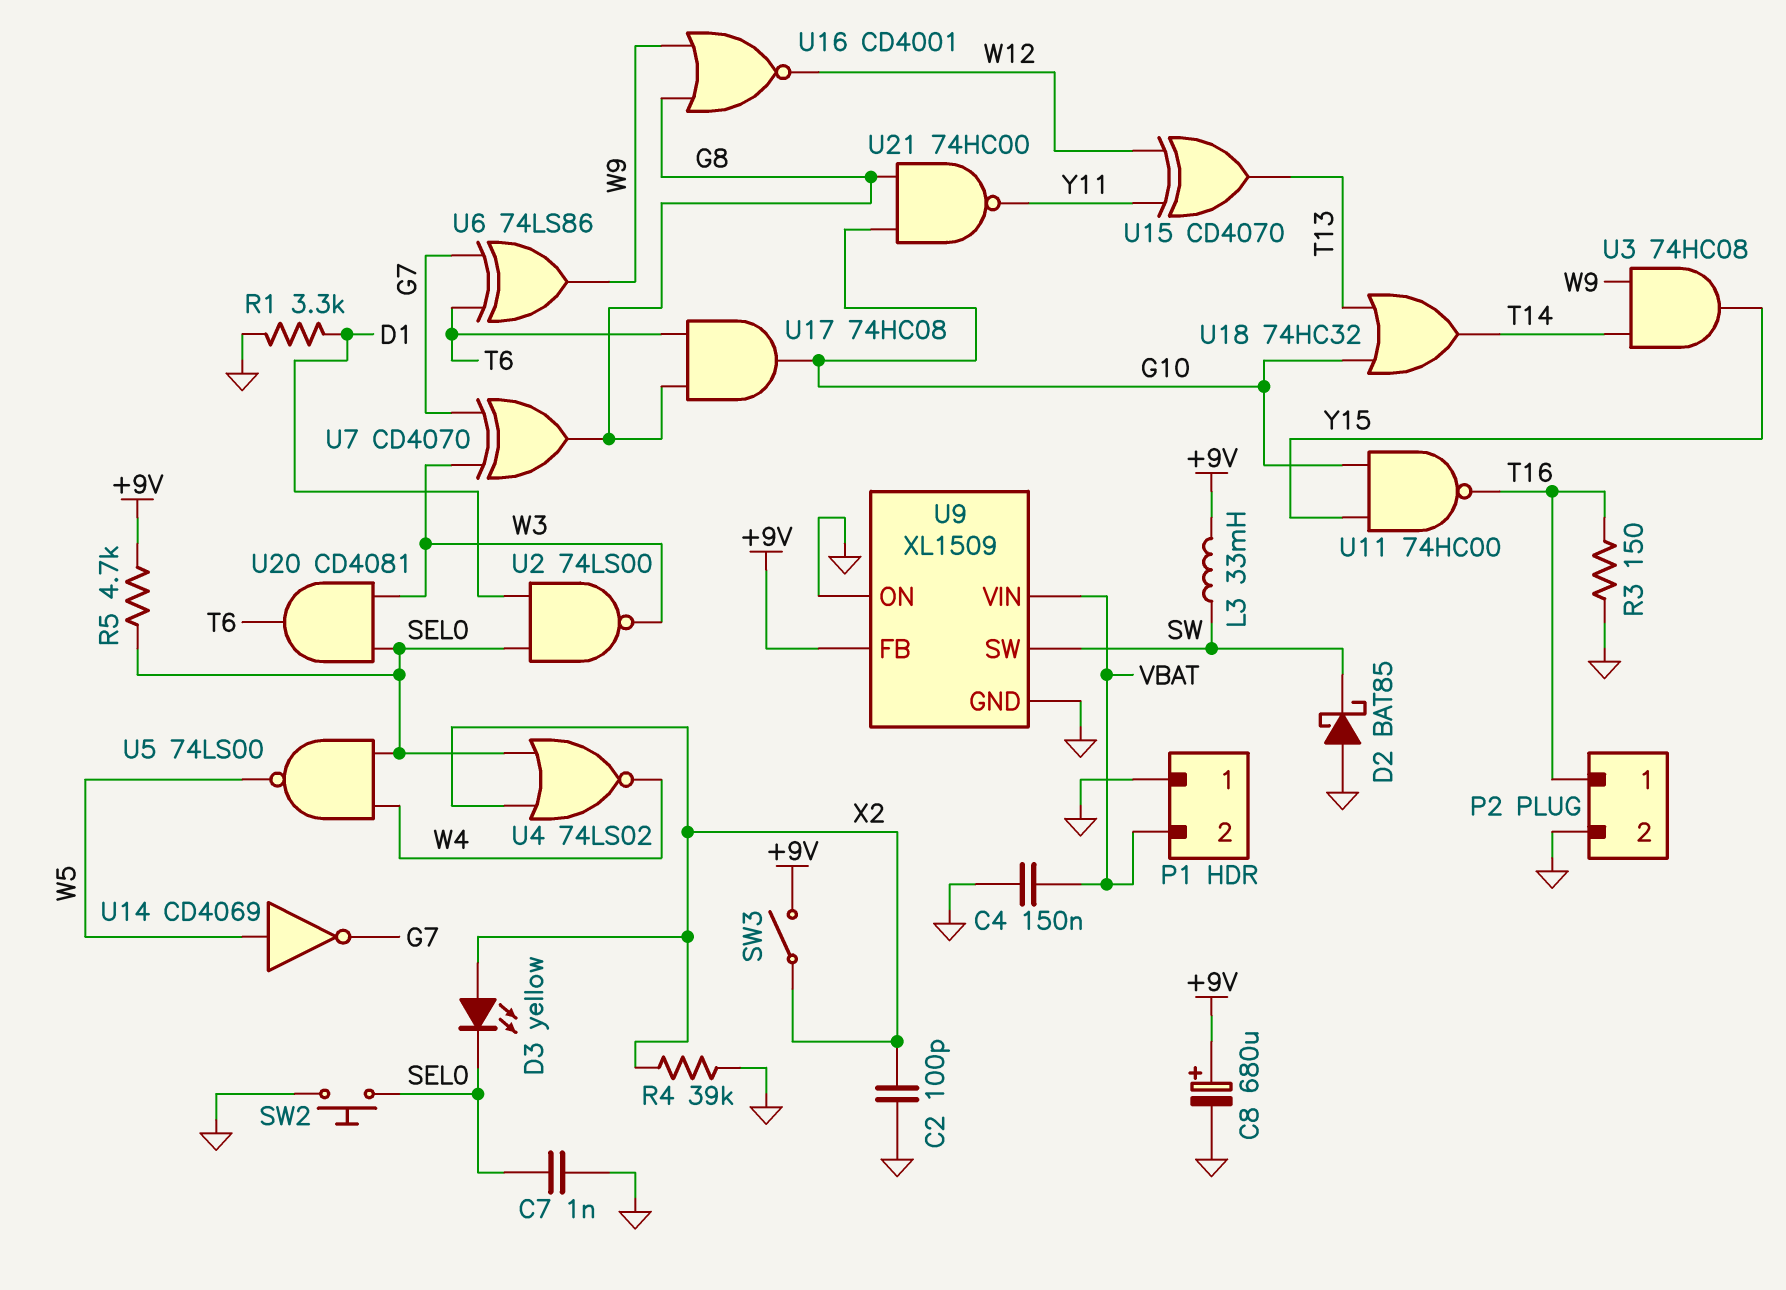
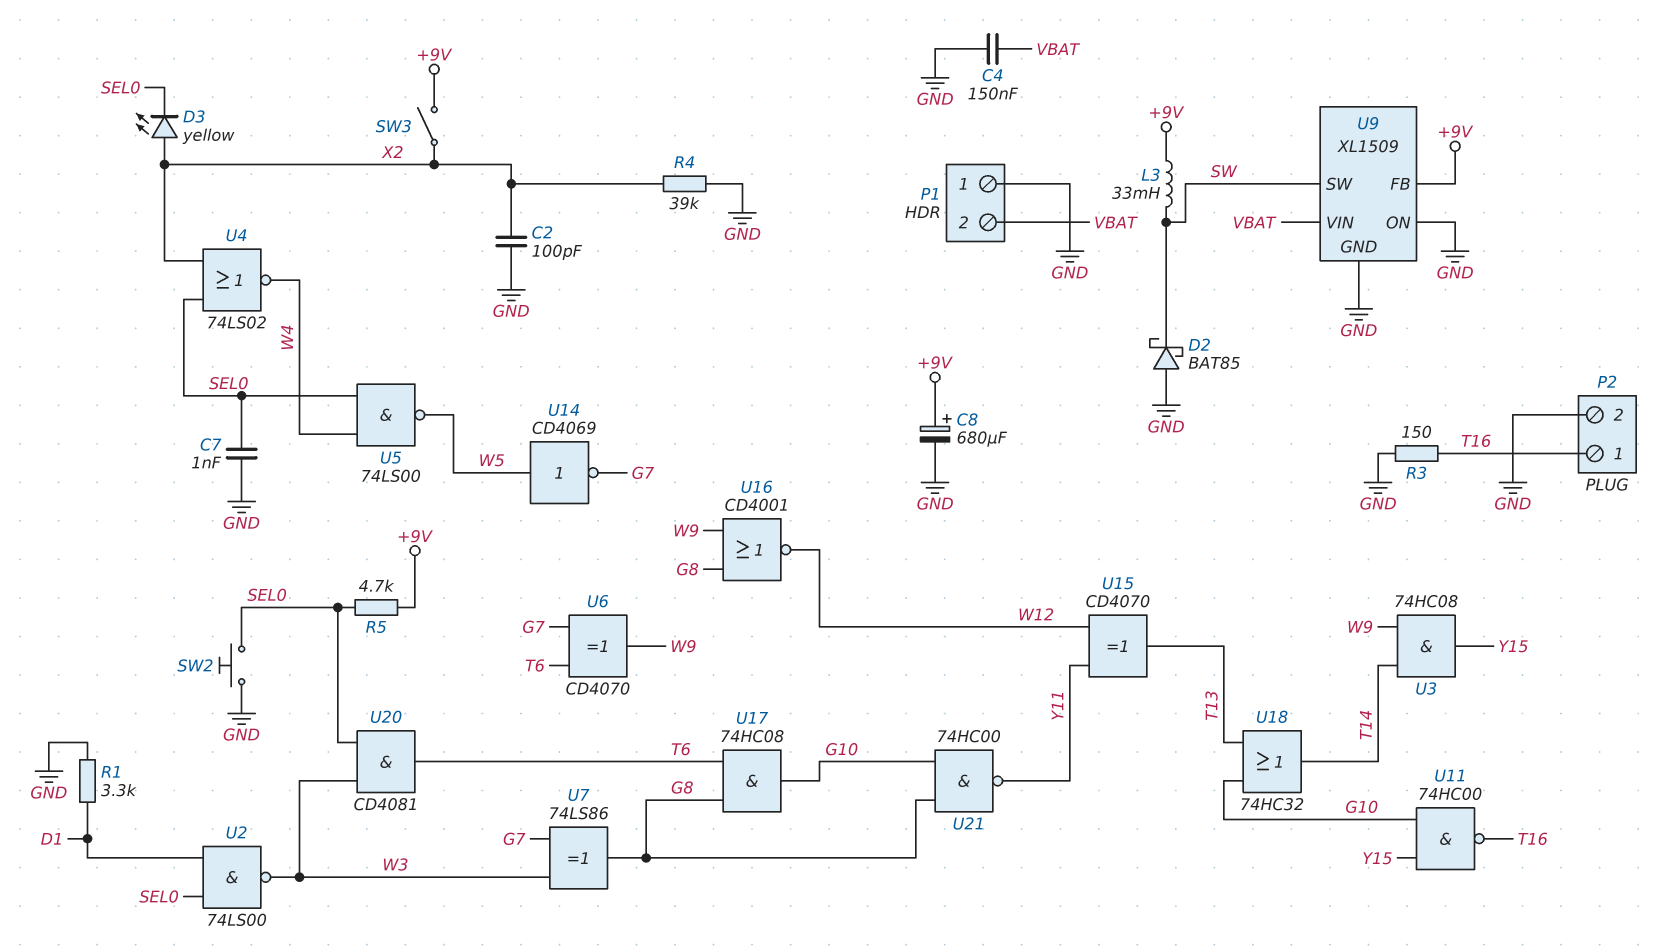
U6: XOR 74LS86 (in G7, in T6, out W9) -> XOR CD4070 (in G7, in T6, out W9)
U7: XOR CD4070 (in G7, in W3, out G8) -> XOR 74LS86 (in G7, in W3, out G8)

